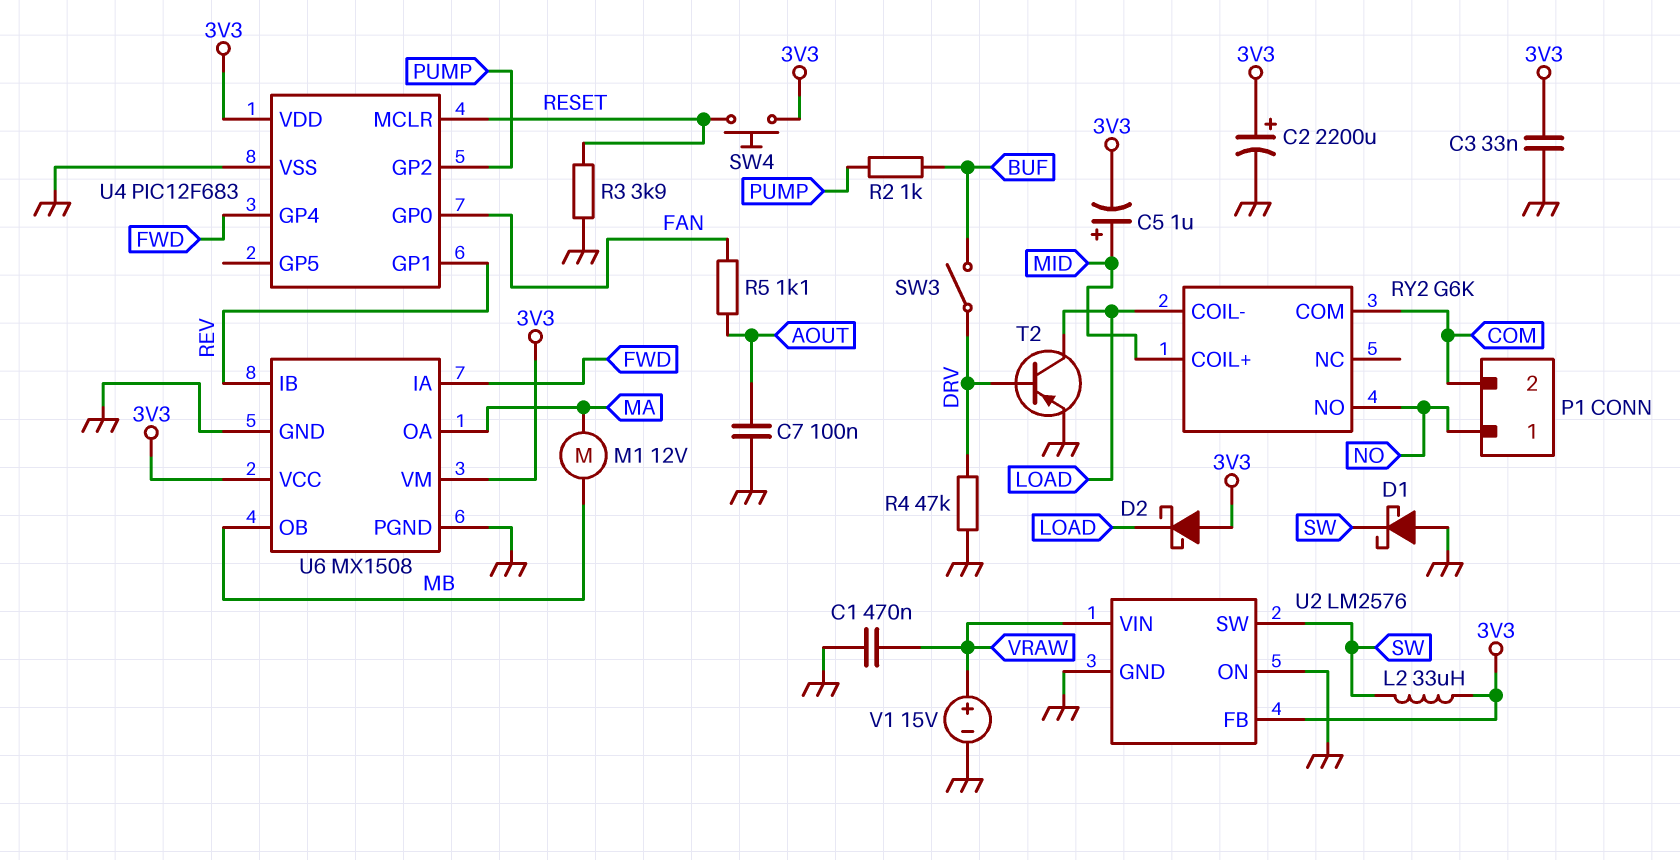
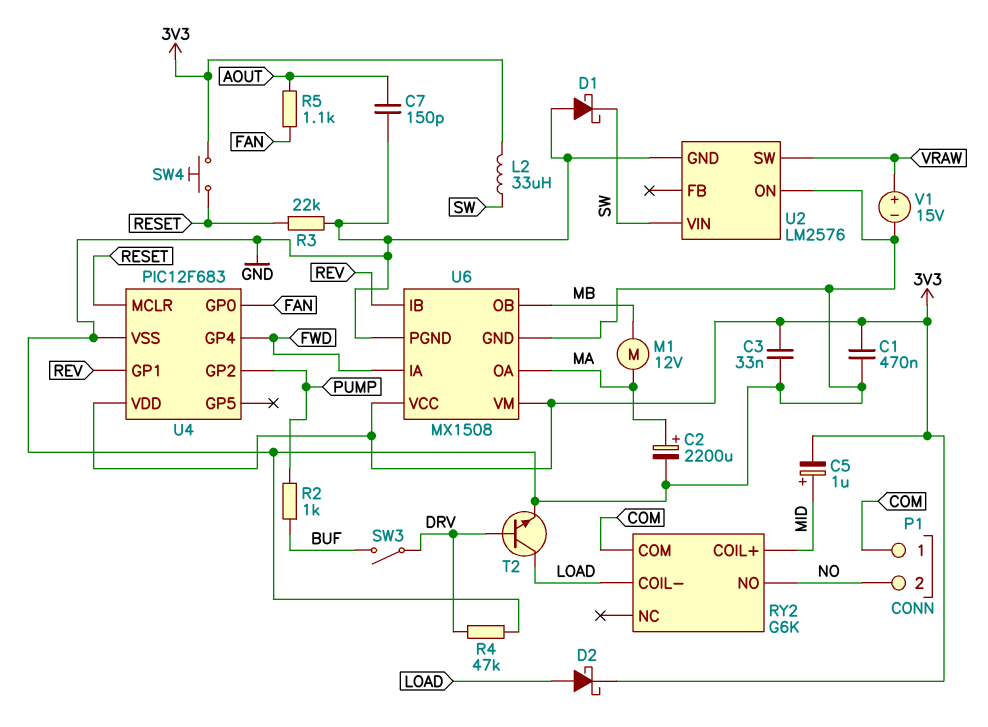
C1: 470nF (GND, VRAW) -> 470nF (3V3, GND)
C2: 2200uF (plus 3V3, minus GND) -> 2200uF (plus MA, minus GND)
C7: 100nF (AOUT, GND) -> 150pF (AOUT, GND)
D2: schottky (A 3V3, K LOAD) -> schottky (A LOAD, K 3V3)
P1 pin 1: NO -> COM
P1 pin 2: COM -> NO
R3: 3.9k (GND, RESET) -> 22k (GND, RESET)
T2: PNP (B DRV, C LOAD, E GND) -> NPN (B DRV, C LOAD, E GND)
U2 pin FB: 3V3 -> none
U2 pin SW: SW -> VRAW
U2 pin VIN: VRAW -> SW

